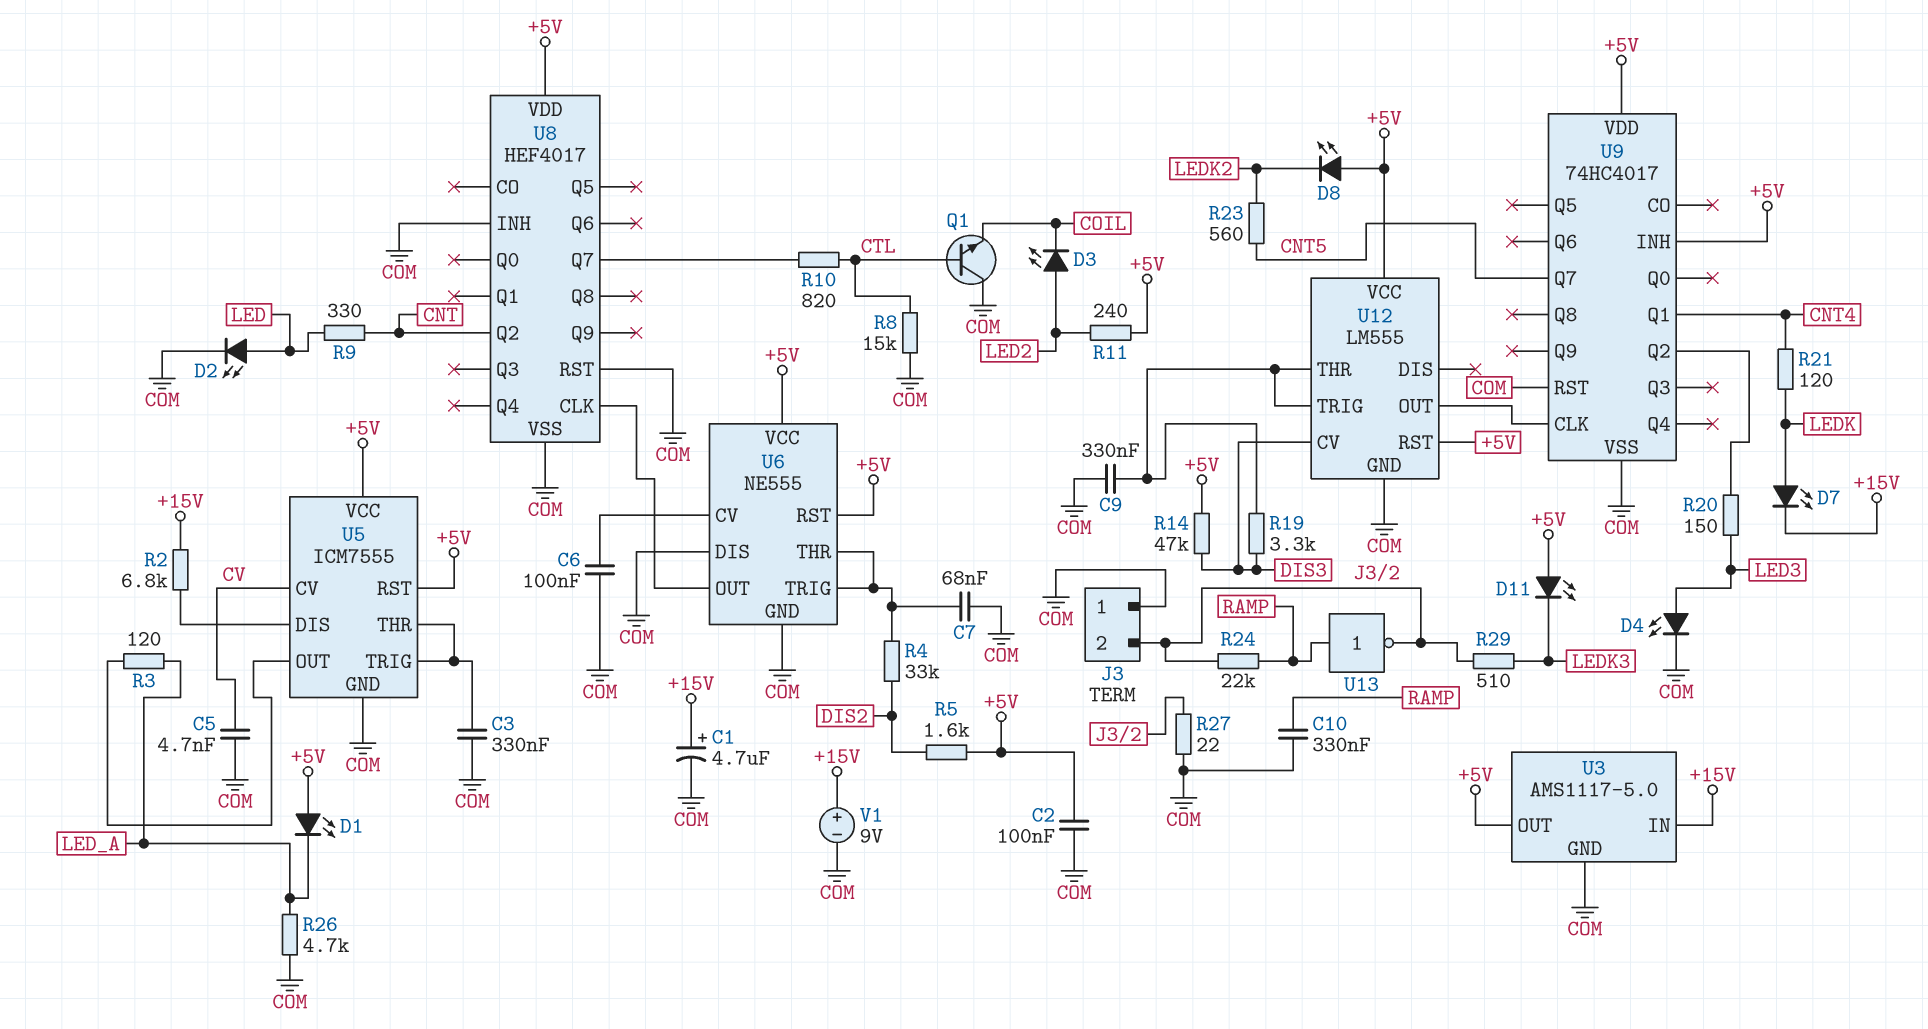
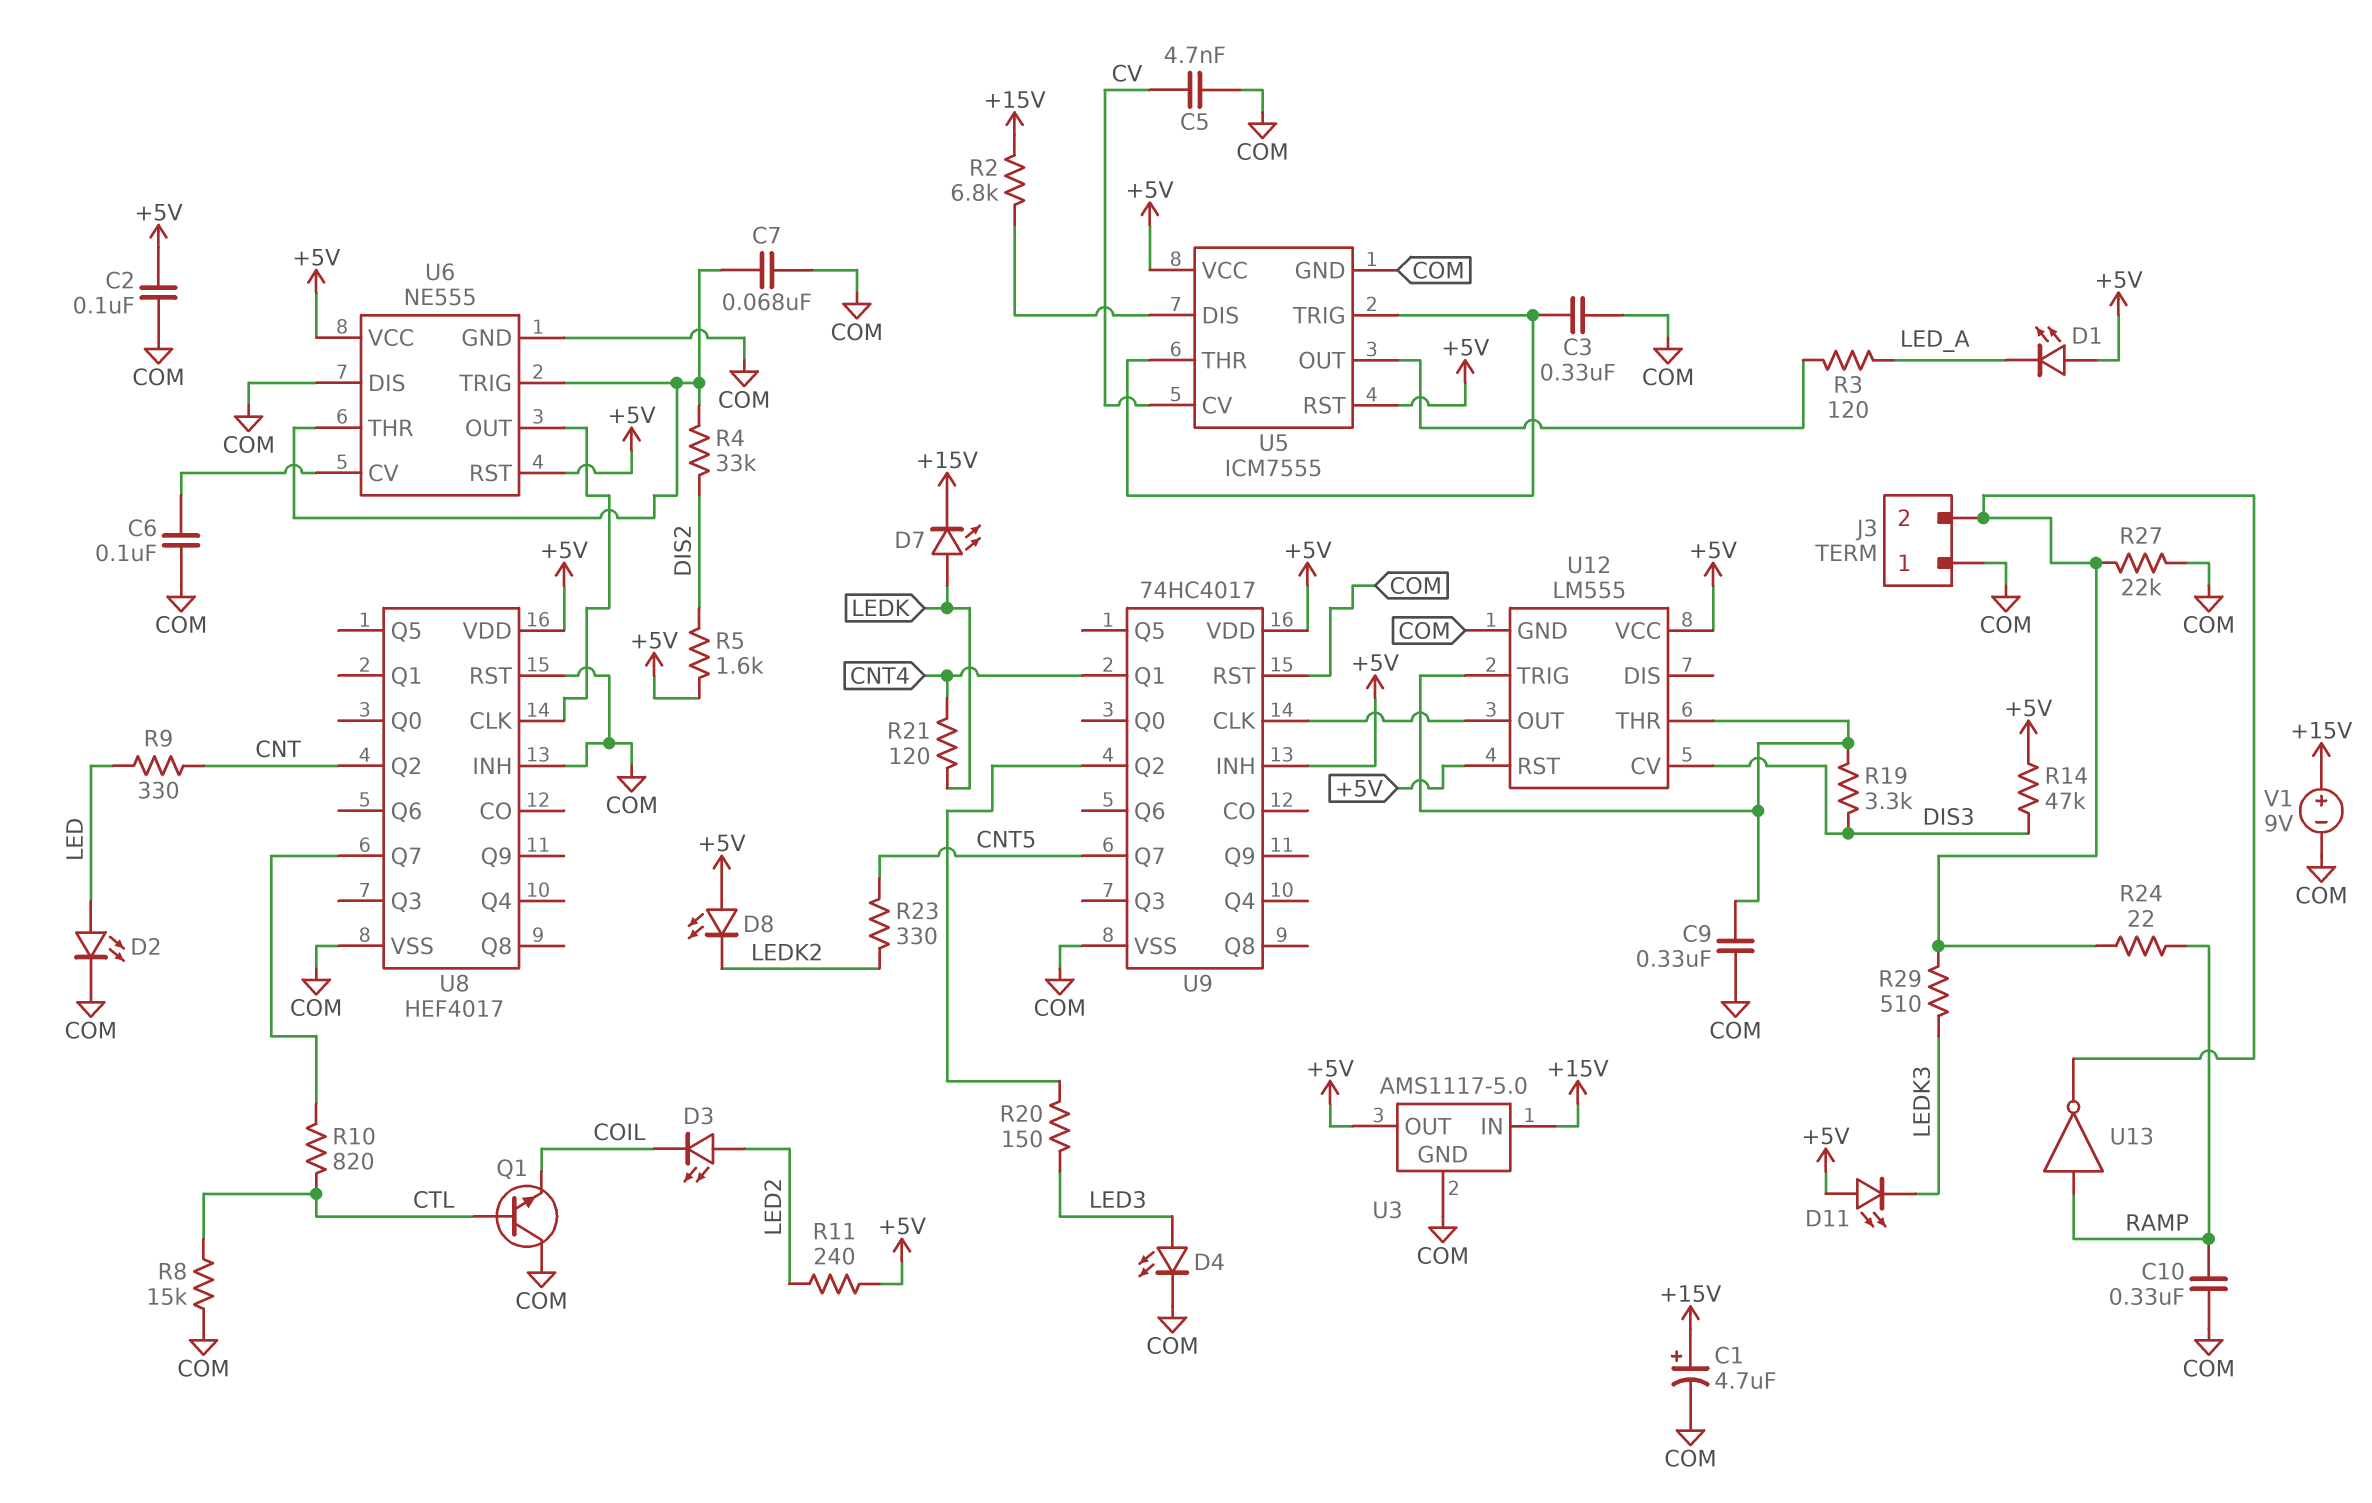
R23: 560 (CNT5, LEDK2) -> 330 (CNT5, LEDK2)
R24: 22k (J3/2, RAMP) -> 22 (J3/2, RAMP)
R26: 4.7k (COM, LED_A) -> none
R27: 22 (COM, J3/2) -> 22k (COM, J3/2)

